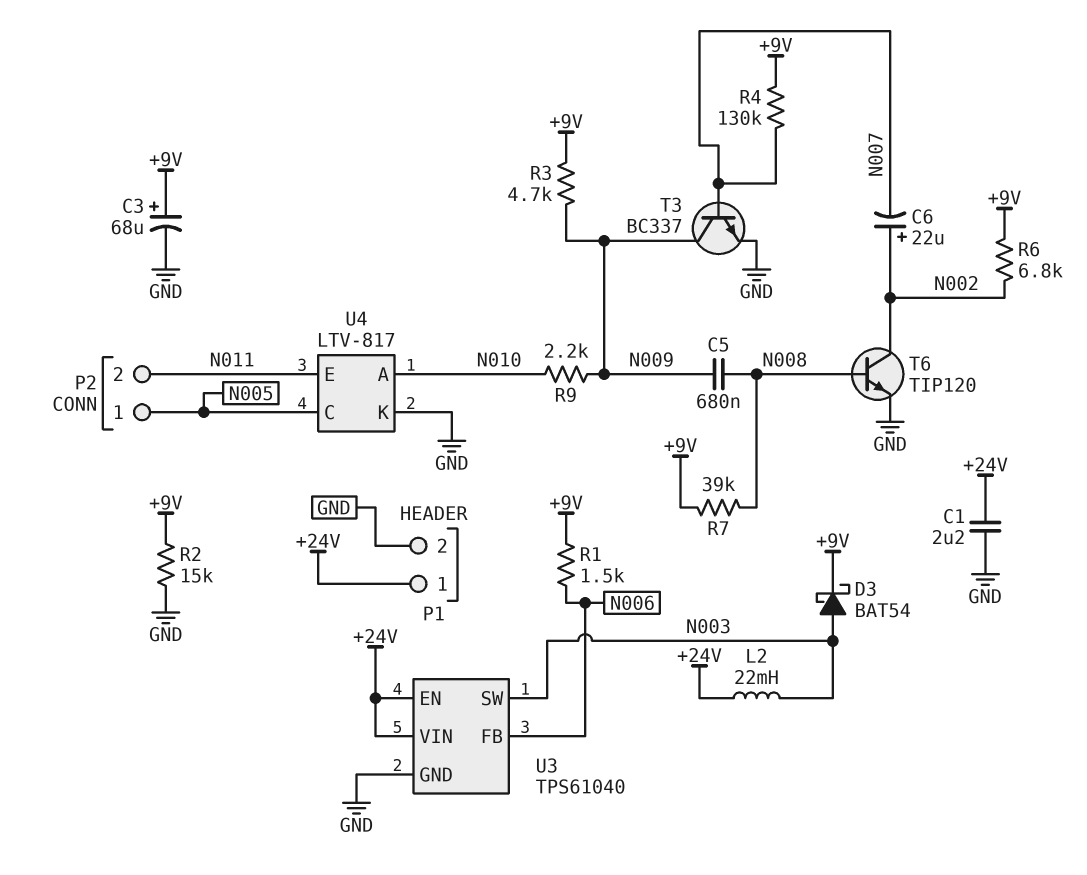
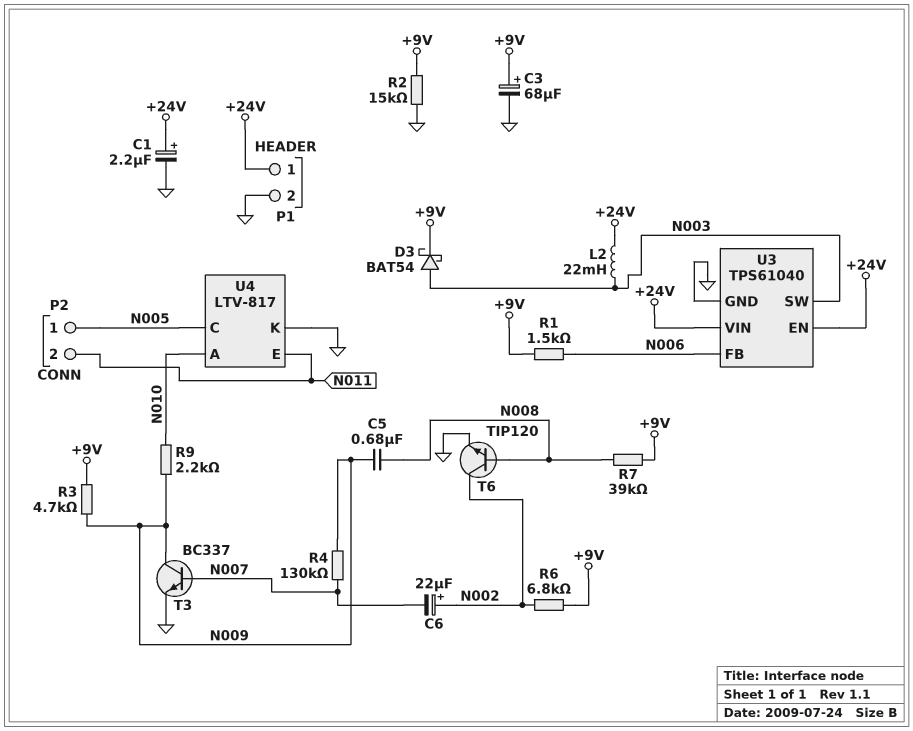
C1: 2.2uF (+24V, GND) -> 2.2uF (plus +24V, minus GND)
R4: 130k (+9V, N007) -> 130k (N007, N009)

